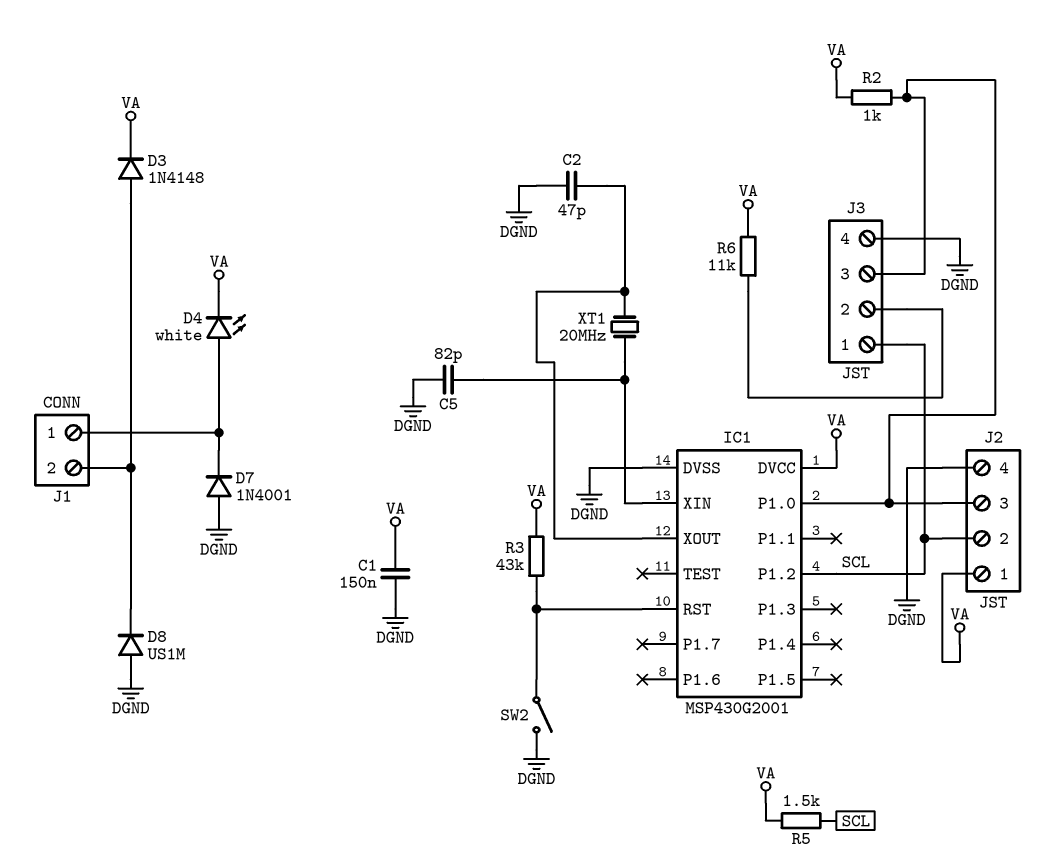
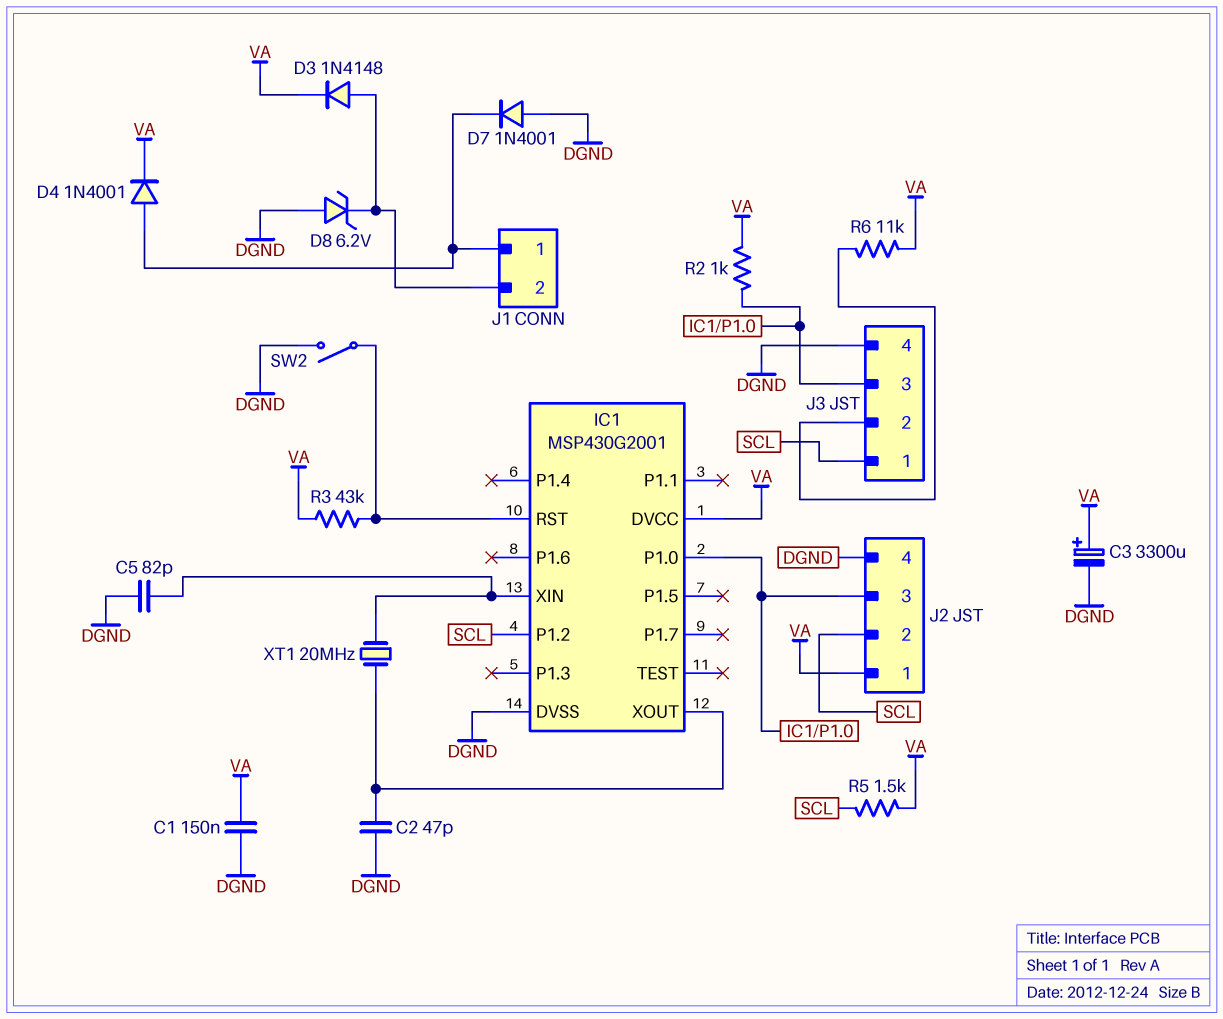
C3: none -> 3300uF (plus VA, minus DGND)
D4: LED white (A J1/1, K VA) -> diode 1N4001 (A J1/1, K VA)
D8: diode US1M (A DGND, K J1/2) -> zener 6.2V (A DGND, K J1/2)

